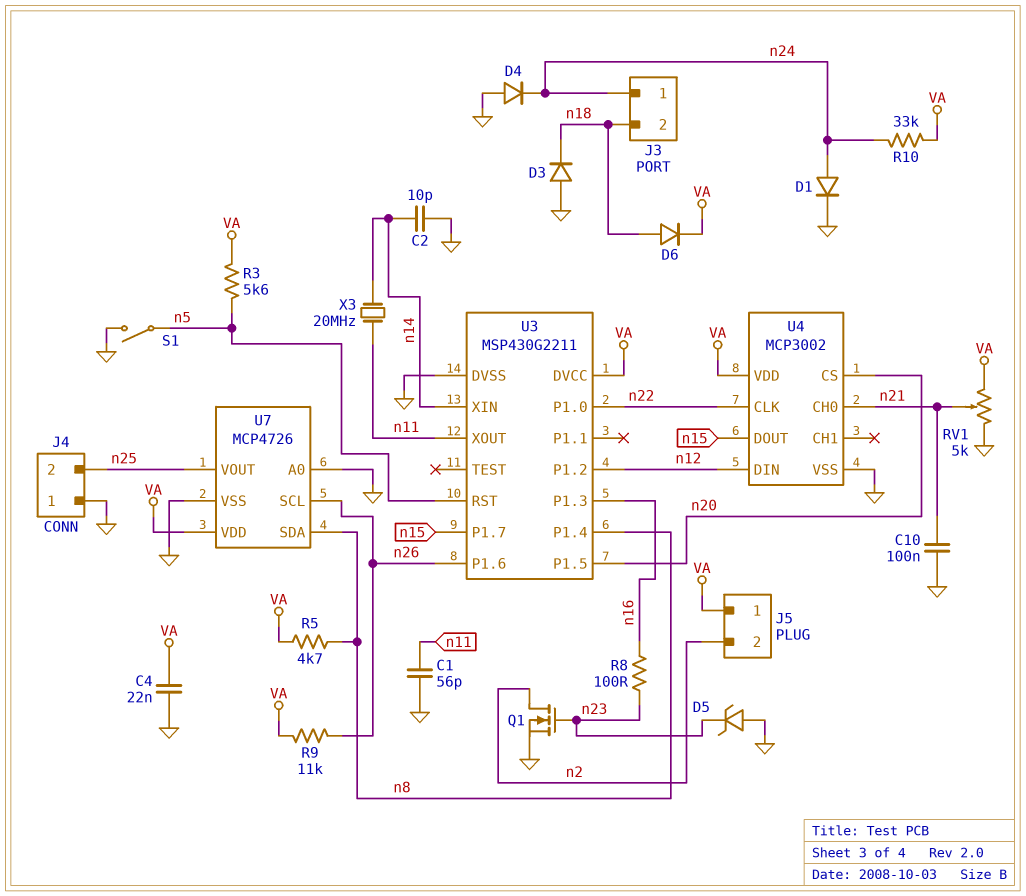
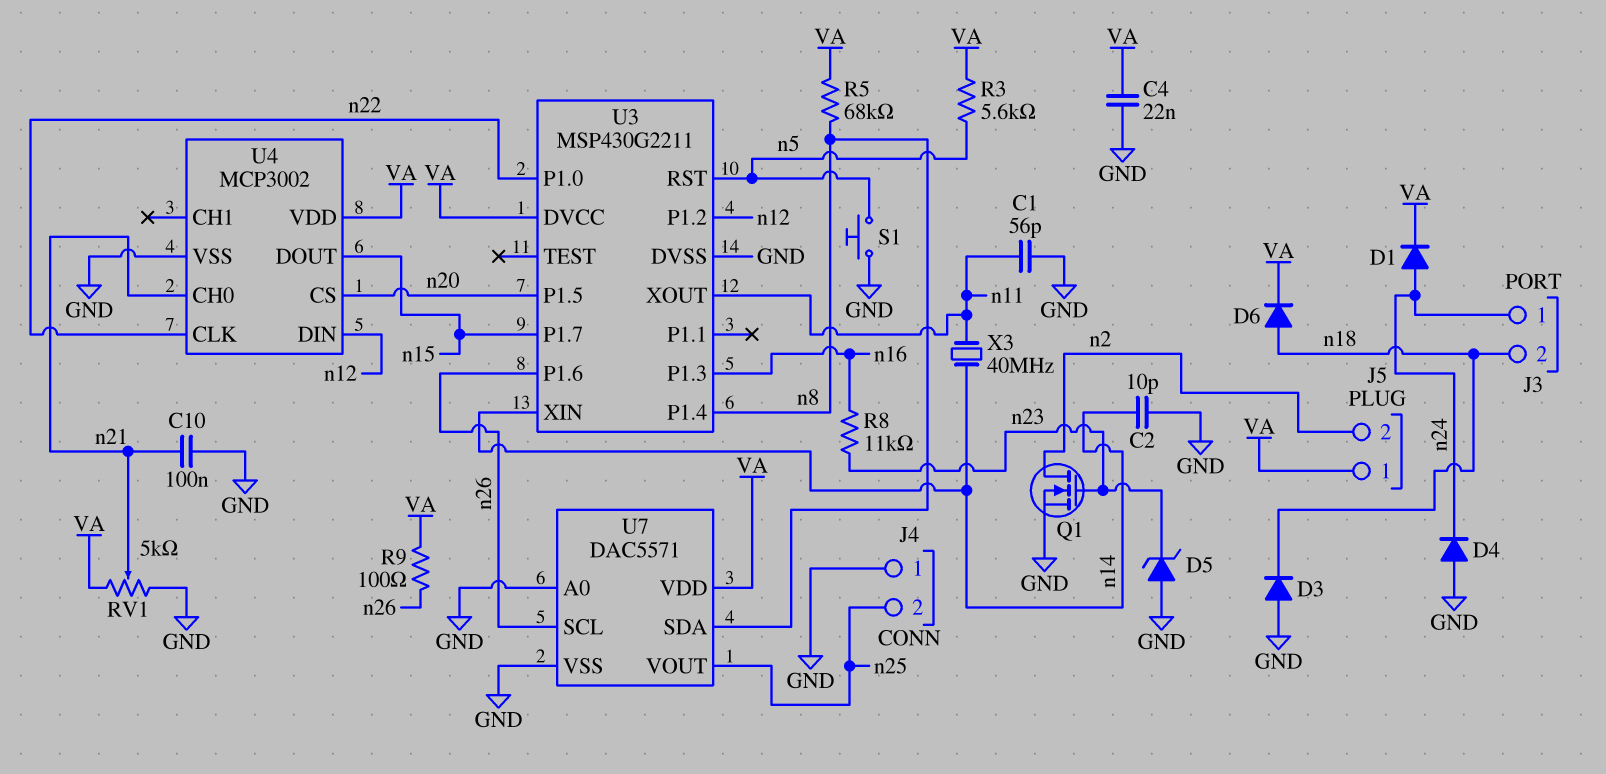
D1: diode (A n24, K GND) -> diode (A n24, K VA)
R5: 4.7k (VA, n8) -> 68k (VA, n8)
R8: 100 (n16, n23) -> 11k (n16, n23)
R9: 11k (VA, n26) -> 100 (VA, n26)
R10: 33k (VA, n24) -> none
S1: switch (GND, n5) -> button (GND, n5)
U7: MCP4726 -> DAC5571
X3: 20MHz (n11, n14) -> 40MHz (n11, n14)

